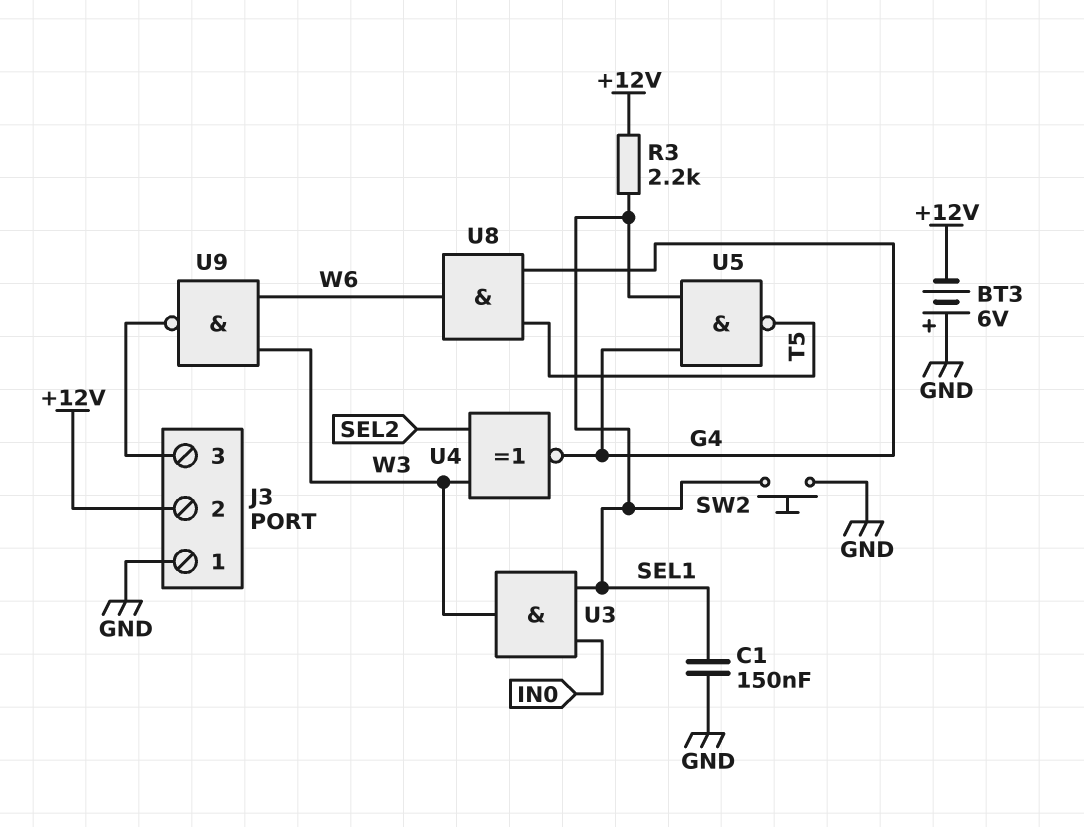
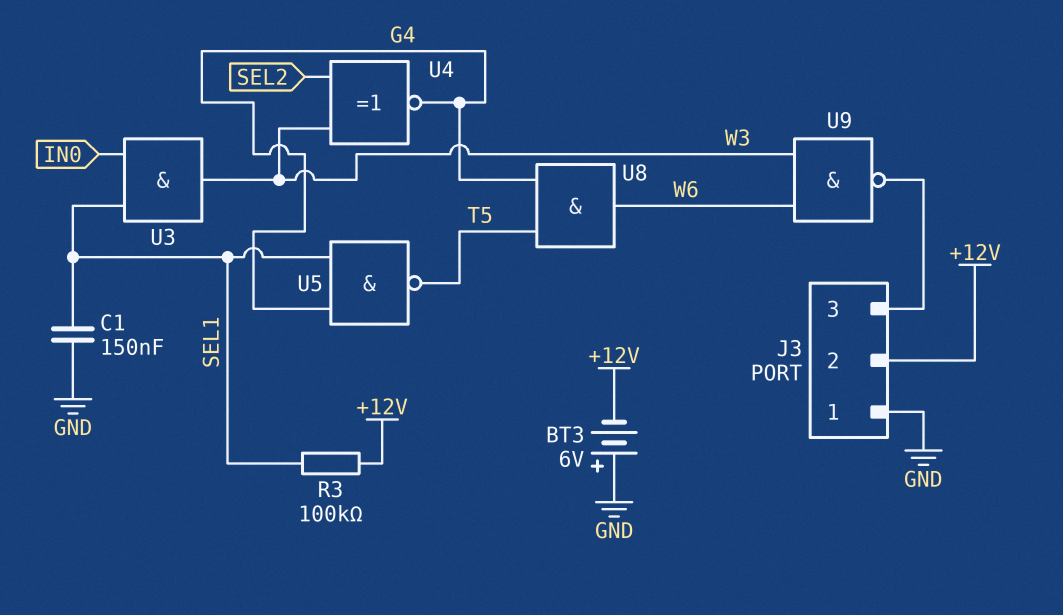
R3: 2.2k (+12V, SEL1) -> 100k (+12V, SEL1)
SW2: button (GND, SEL1) -> none

